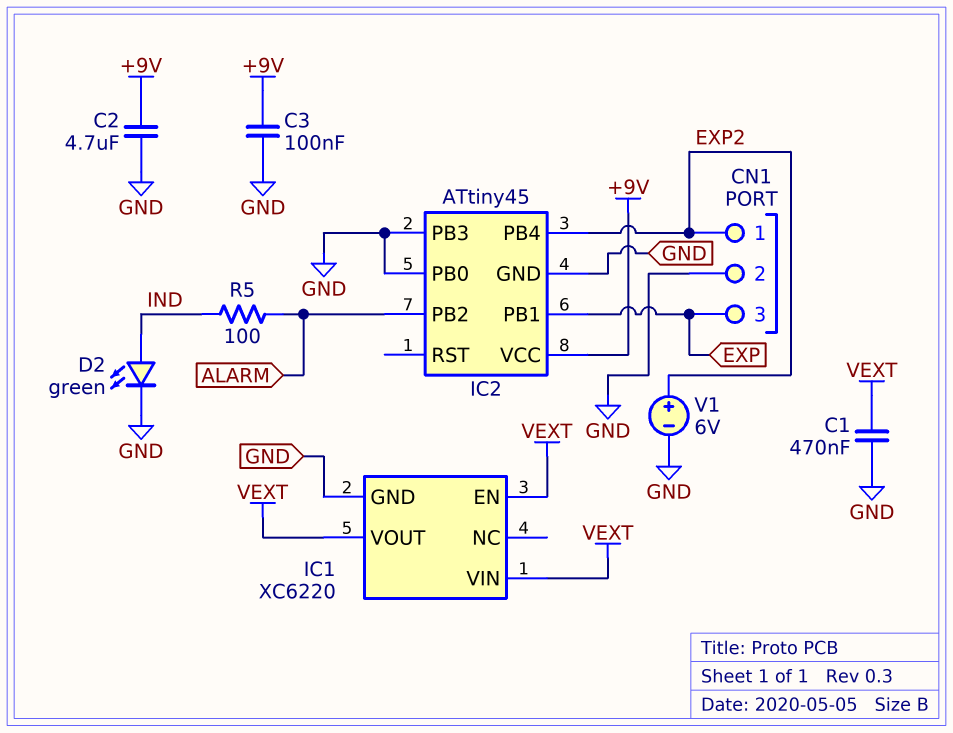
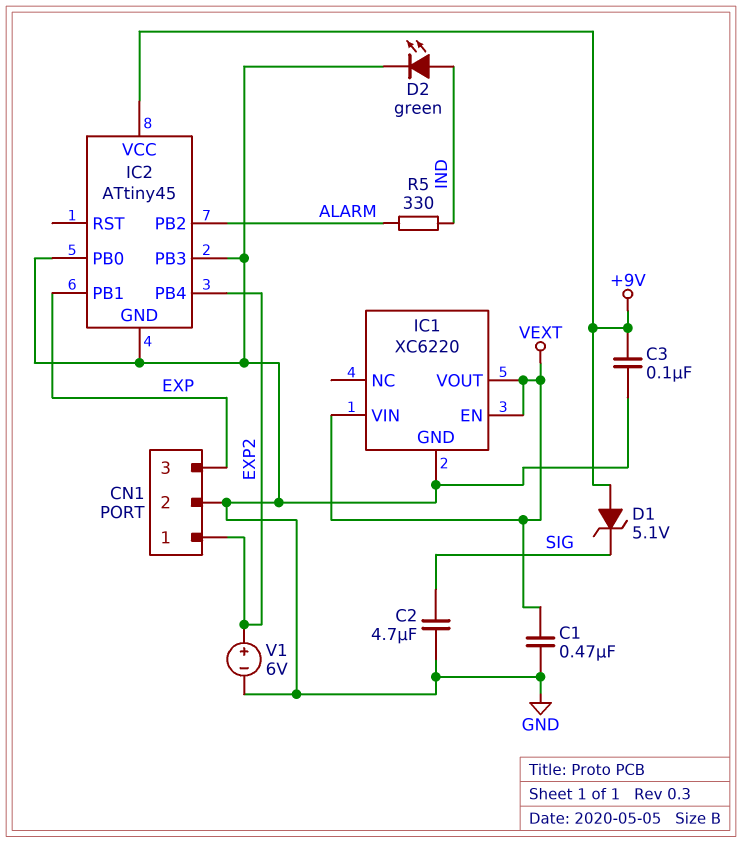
C2: 4.7uF (+9V, GND) -> 4.7uF (GND, SIG)
D1: none -> zener 5.1V (A +9V, K SIG)
R5: 100 (ALARM, IND) -> 330 (ALARM, IND)

